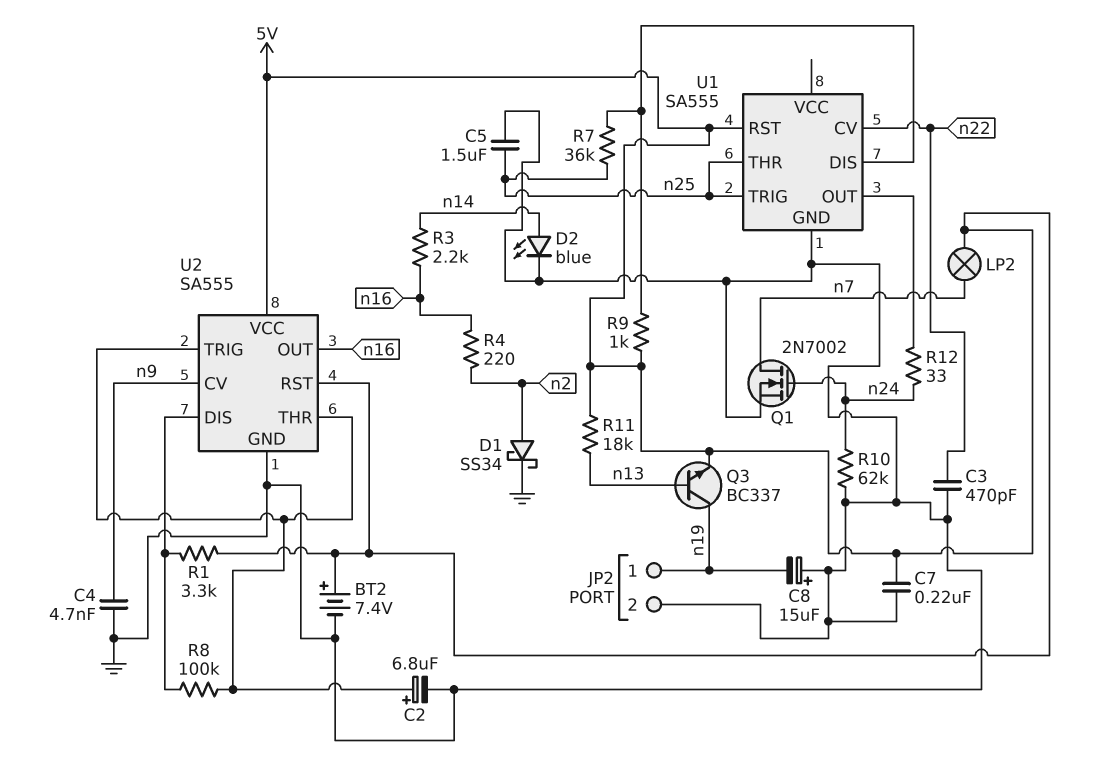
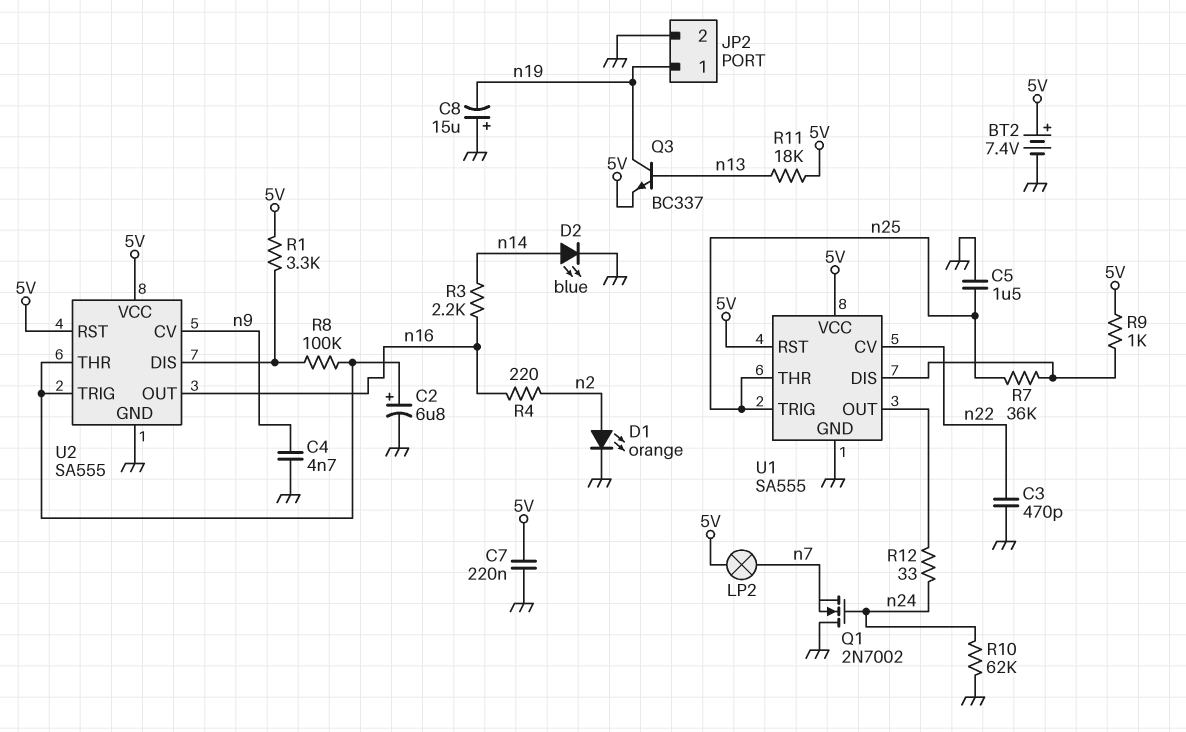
D1: schottky SS34 (A n2, K GND) -> LED orange (A n2, K GND)
Q1: NMOS 2N7002 (G n24, D n7, S GND) -> NMOS 2N7002 (G n24, D GND, S n7)
U1 pin VCC: none -> 5V

